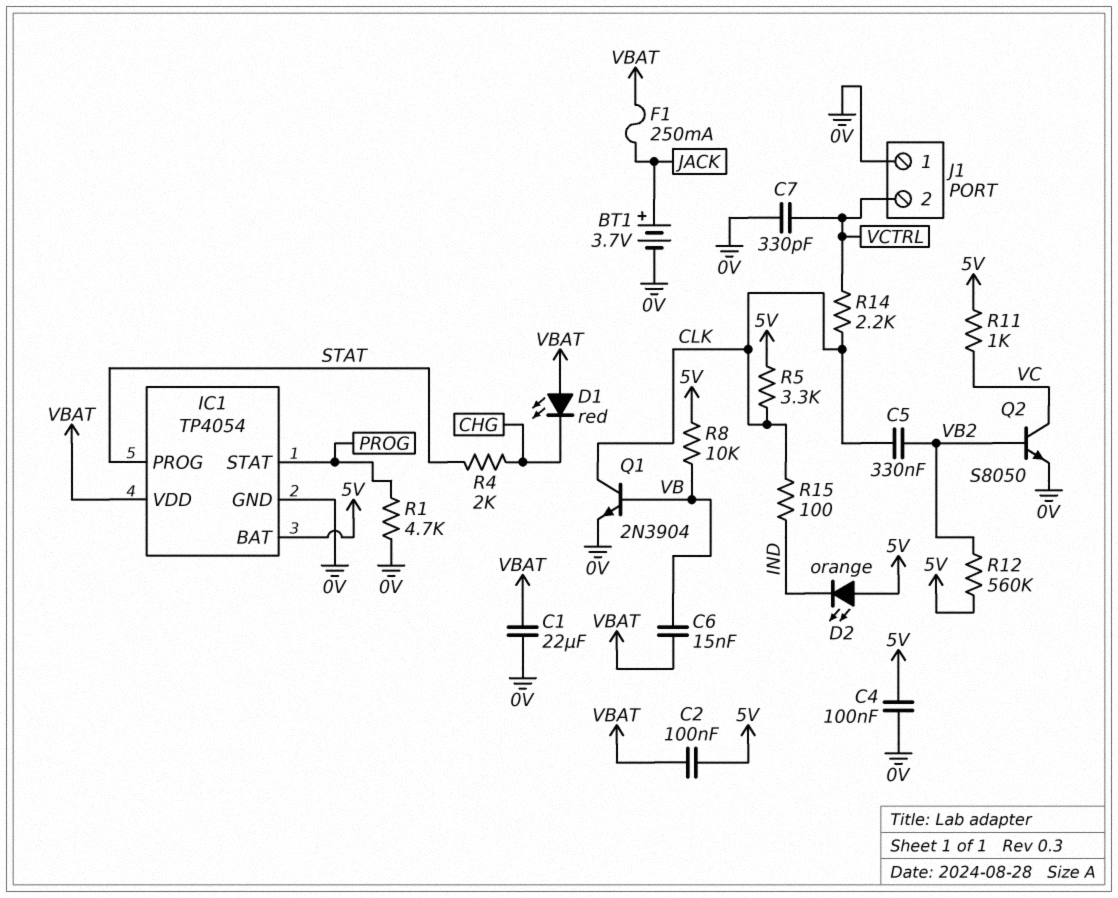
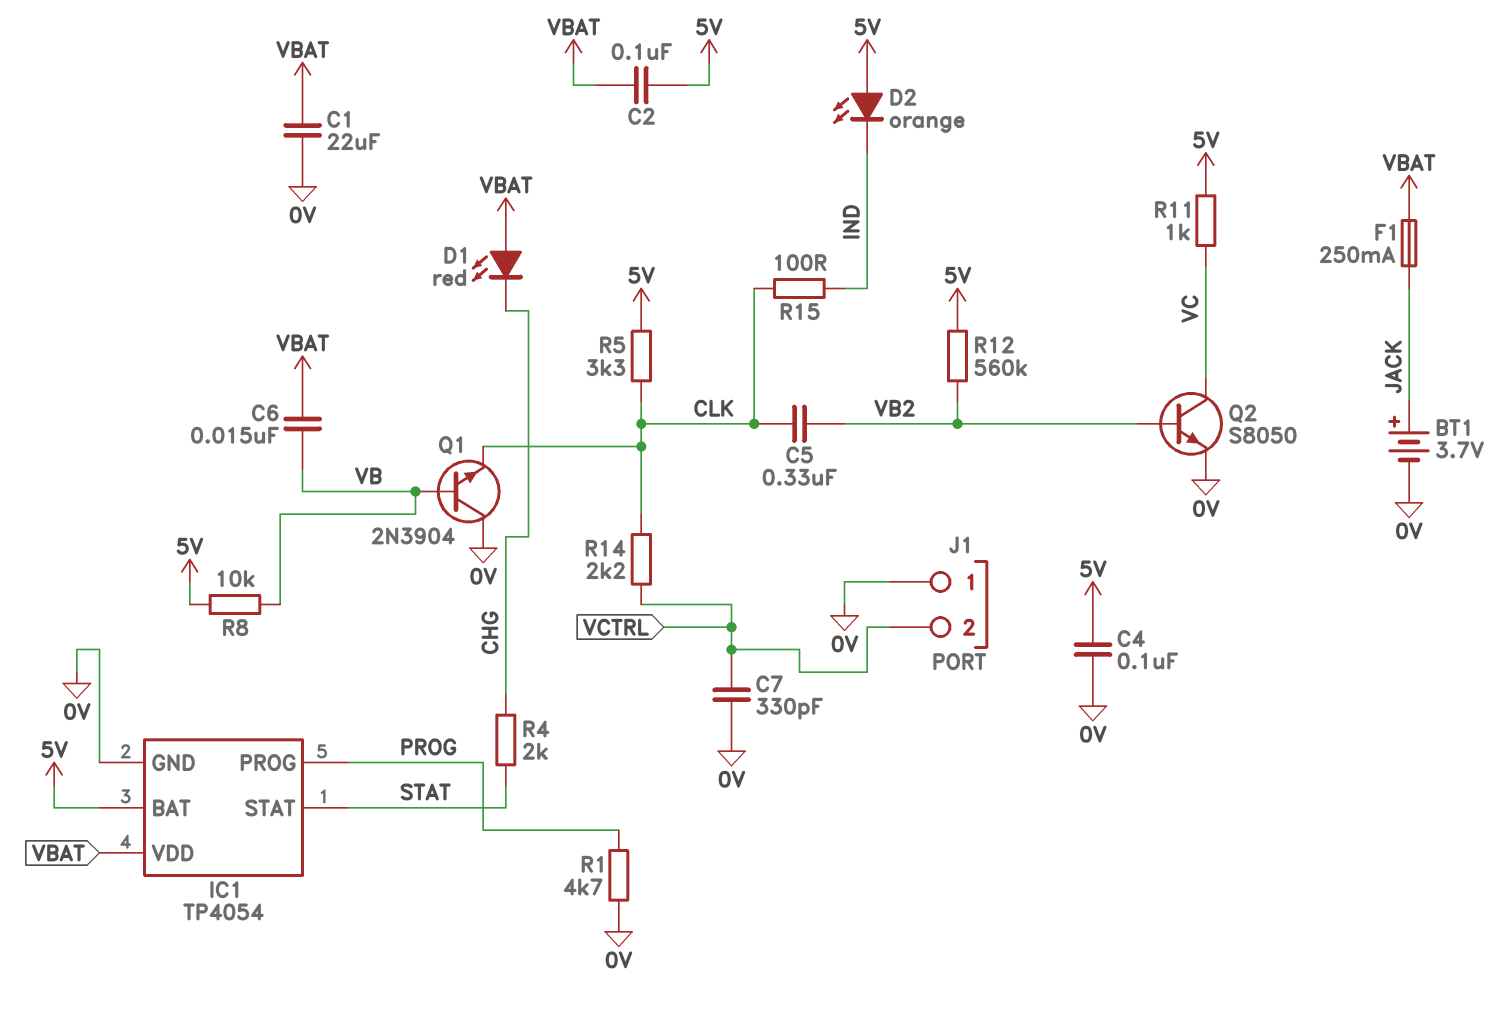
IC1 pin PROG: STAT -> PROG
IC1 pin STAT: PROG -> STAT
Q1: NPN 2N3904 (B VB, C CLK, E 0V) -> NPN 2N3904 (B VB, C 0V, E CLK)

